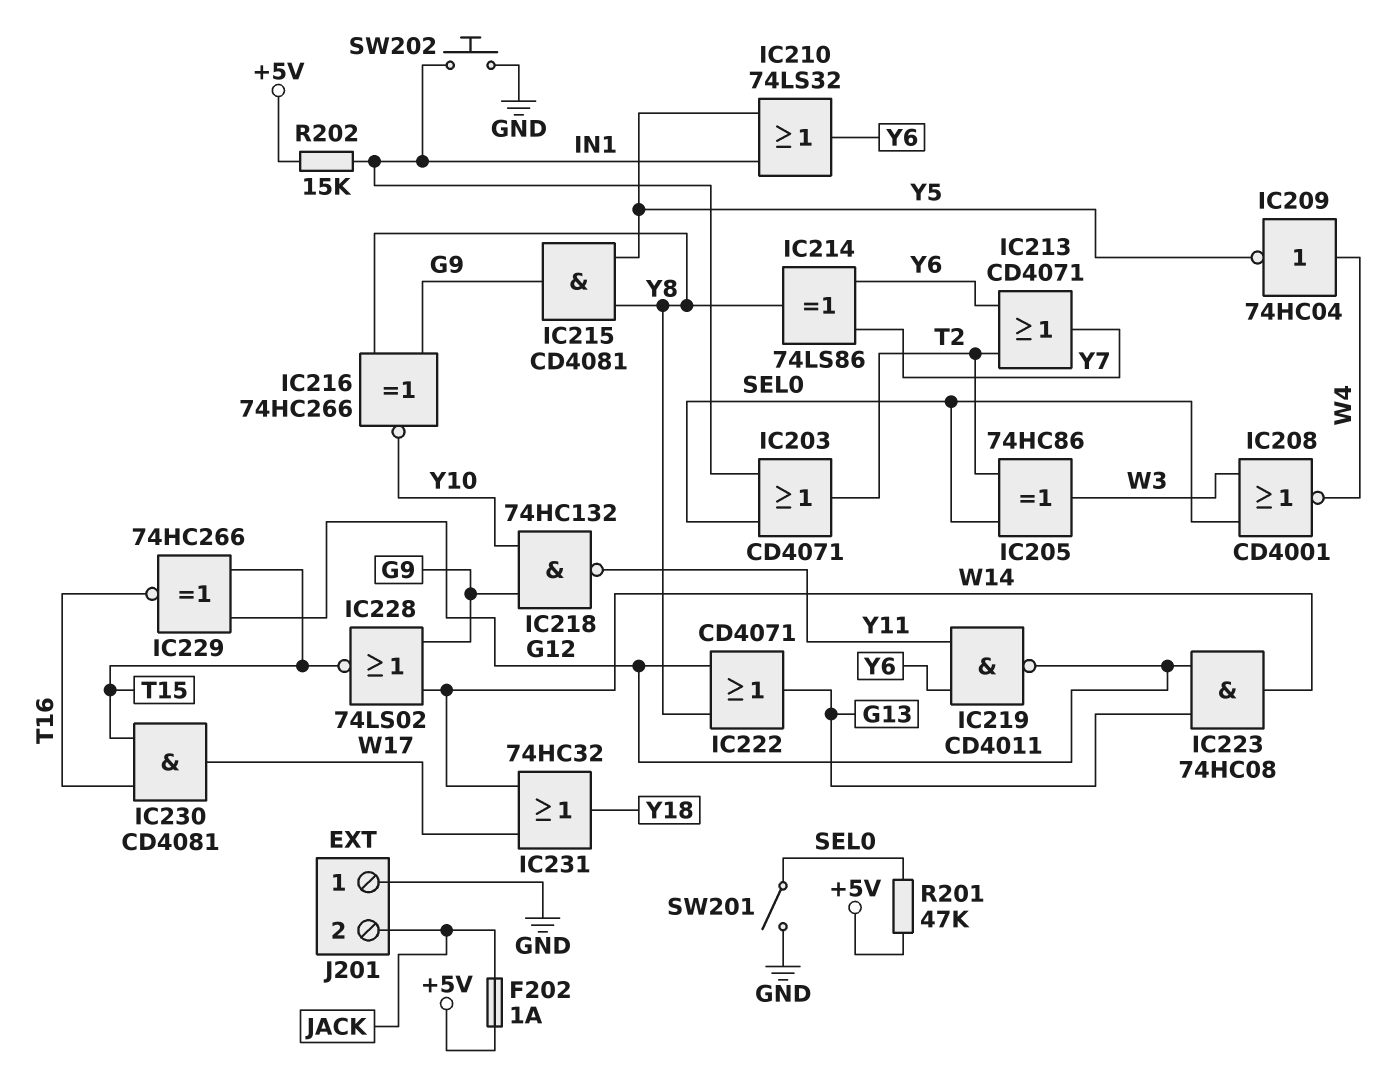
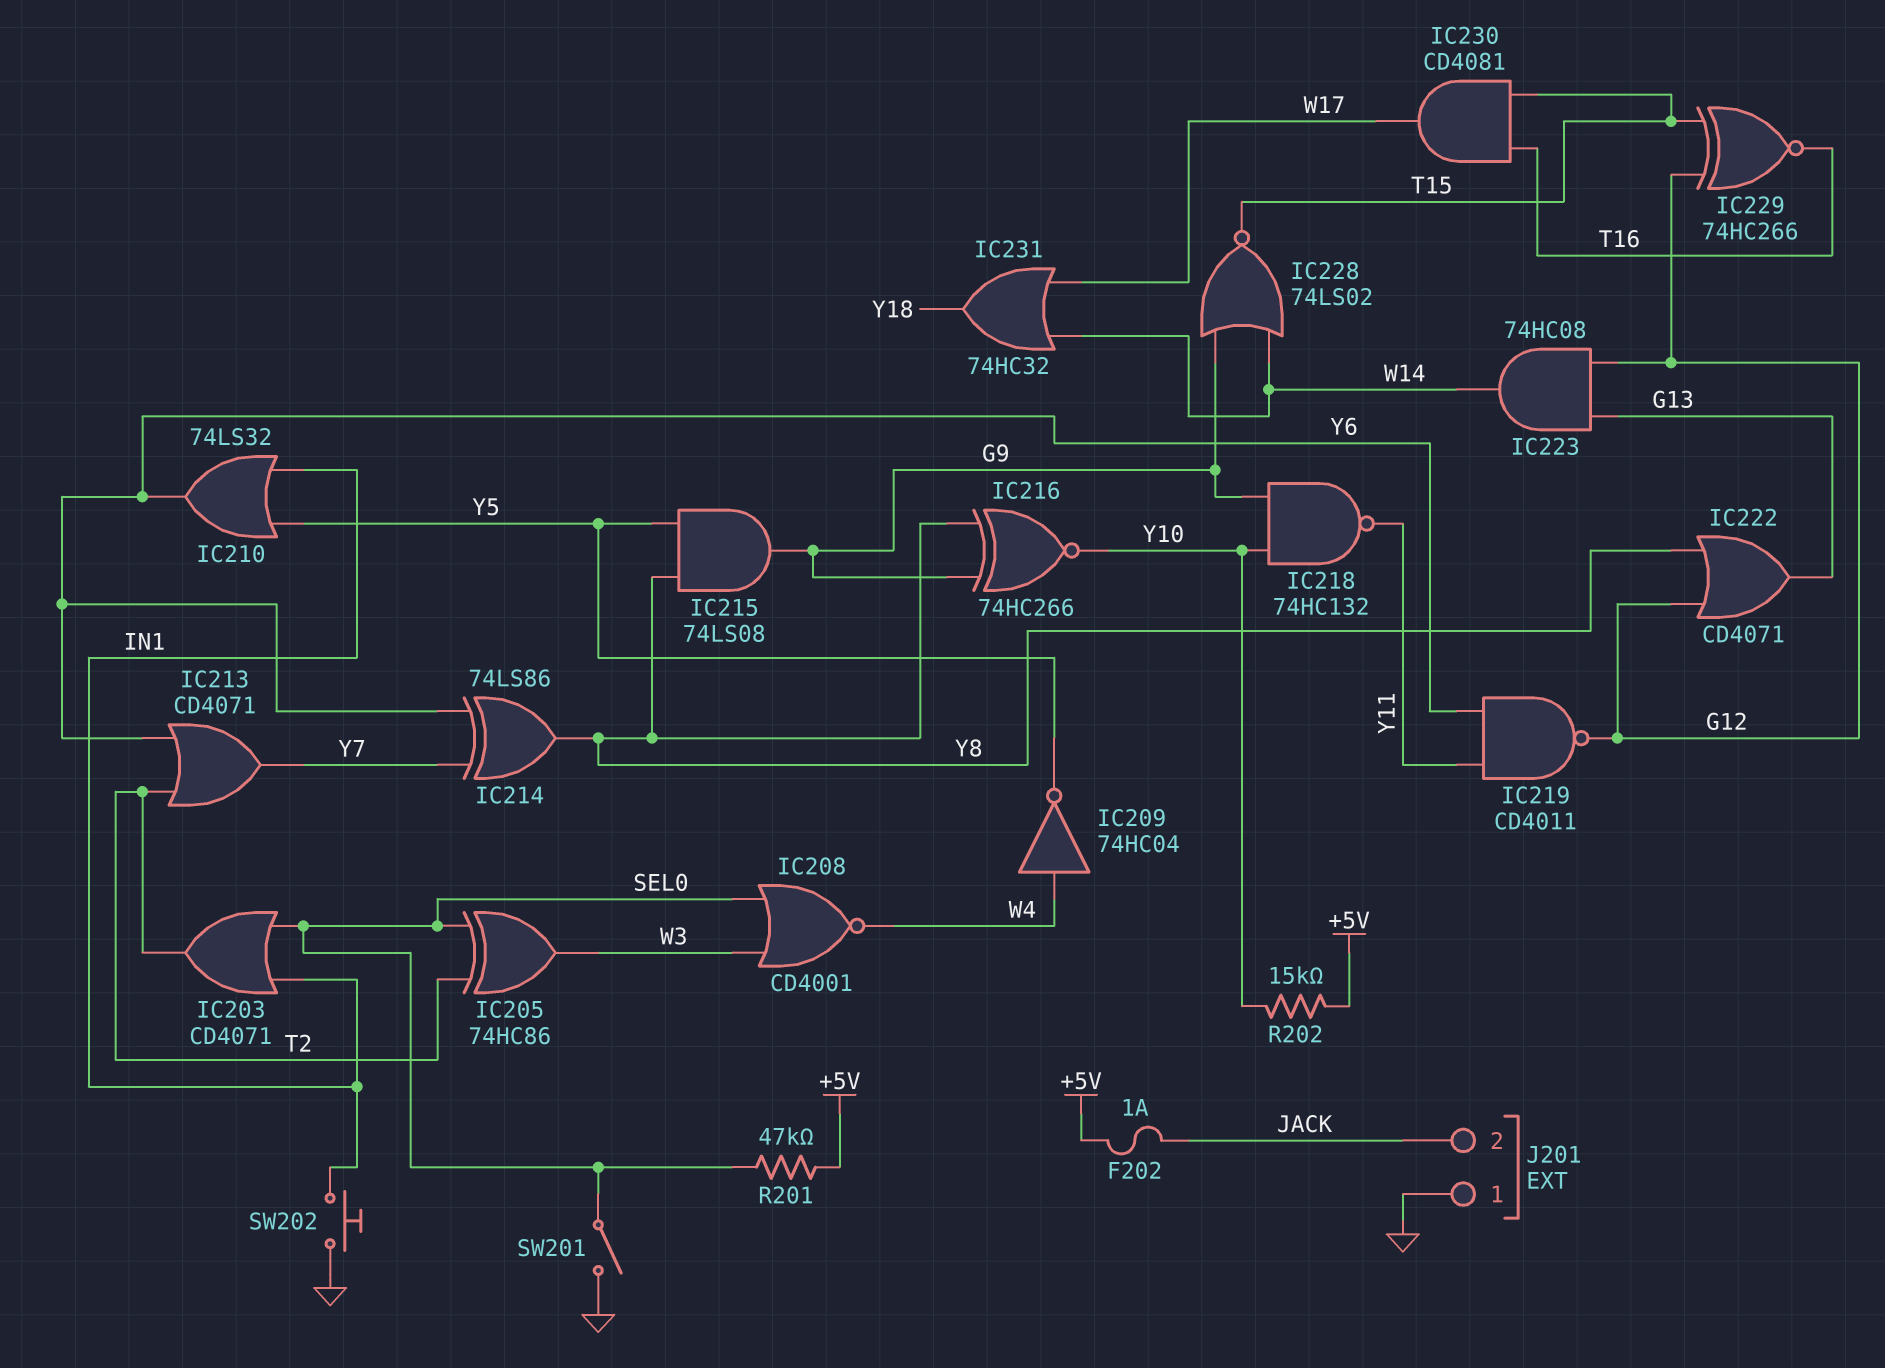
IC215: AND CD4081 (in Y5, in Y8, out G9) -> AND 74LS08 (in Y5, in Y8, out G9)
R202: 15k (+5V, IN1) -> 15k (+5V, Y10)

